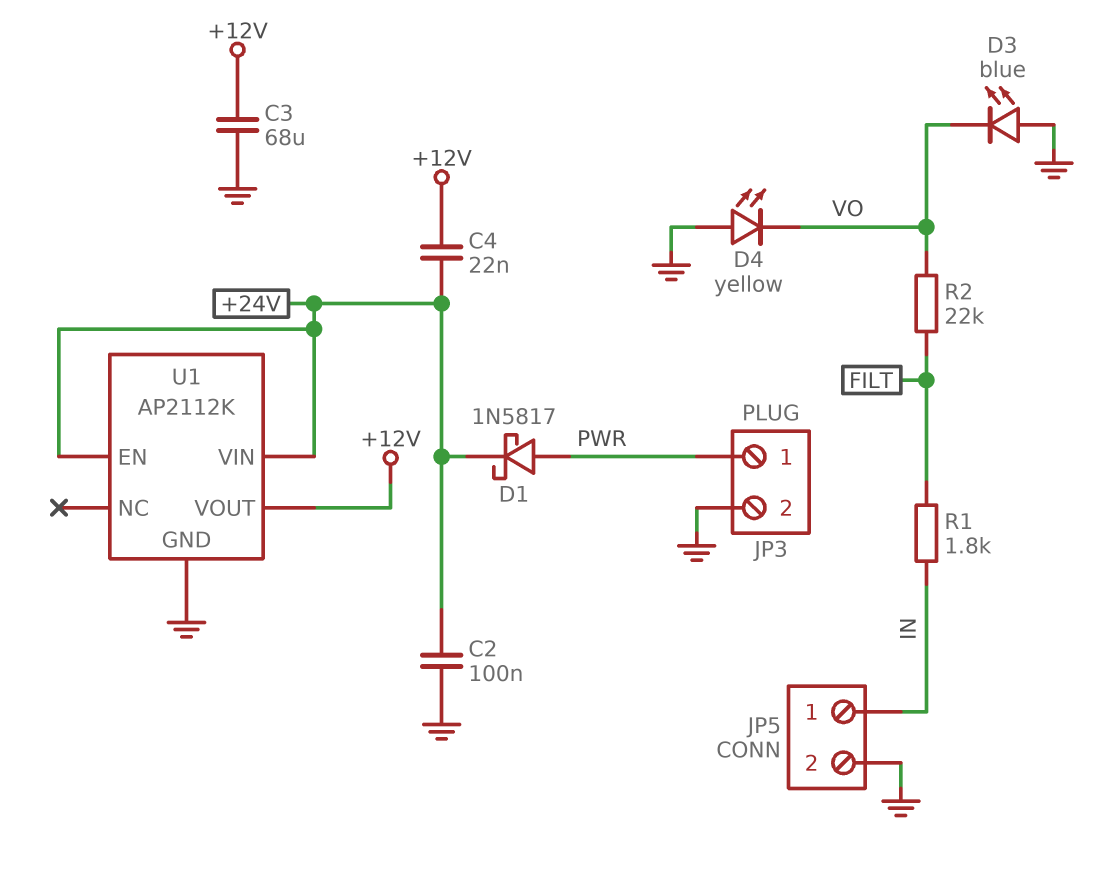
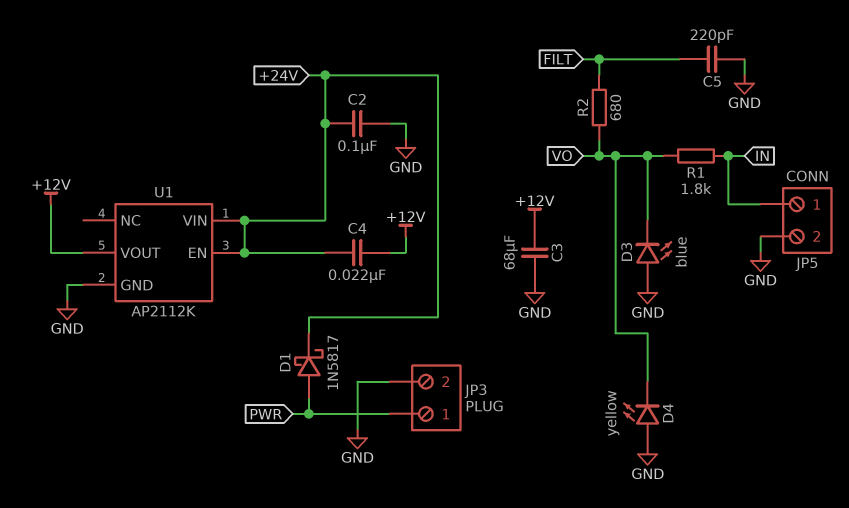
C5: none -> 220pF (FILT, GND)
R1: 1.8k (FILT, IN) -> 1.8k (IN, VO)
R2: 22k (FILT, VO) -> 680 (FILT, VO)

